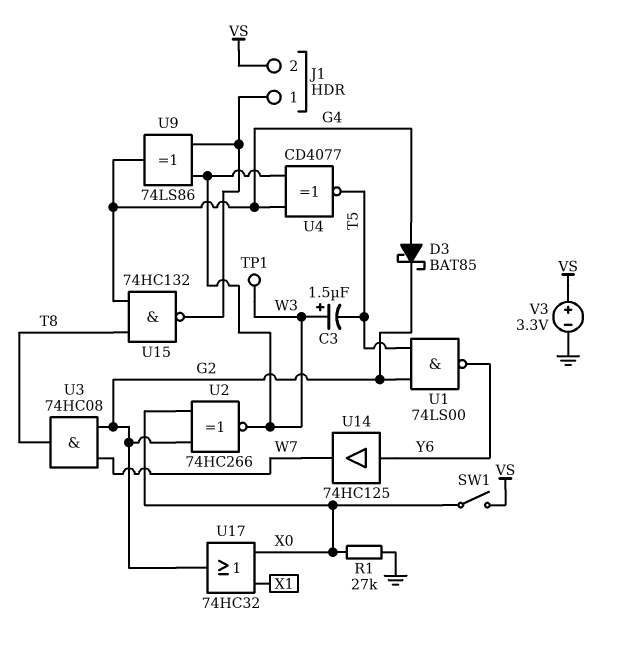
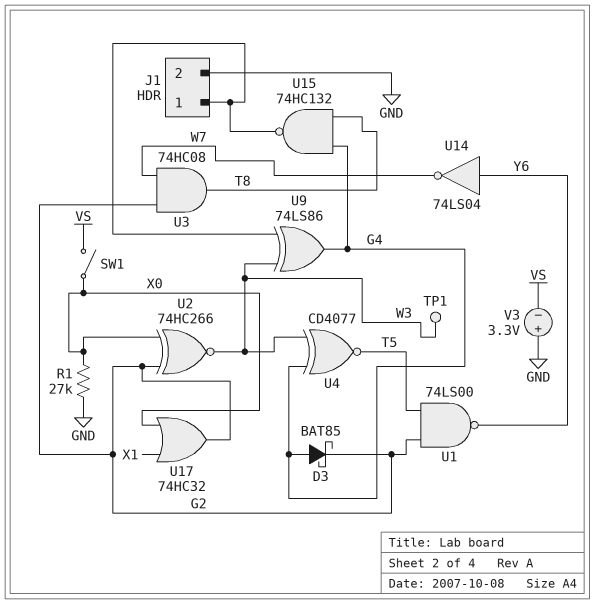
C3: 1.5uF (plus W3, minus T5) -> none
J1 pin 2: VS -> GND
U14: buffer 74HC125 (in Y6, out W7) -> NOT 74LS04 (in Y6, out W7)
V3: 3.3V (plus VS, minus GND) -> 3.3V (plus GND, minus VS)

